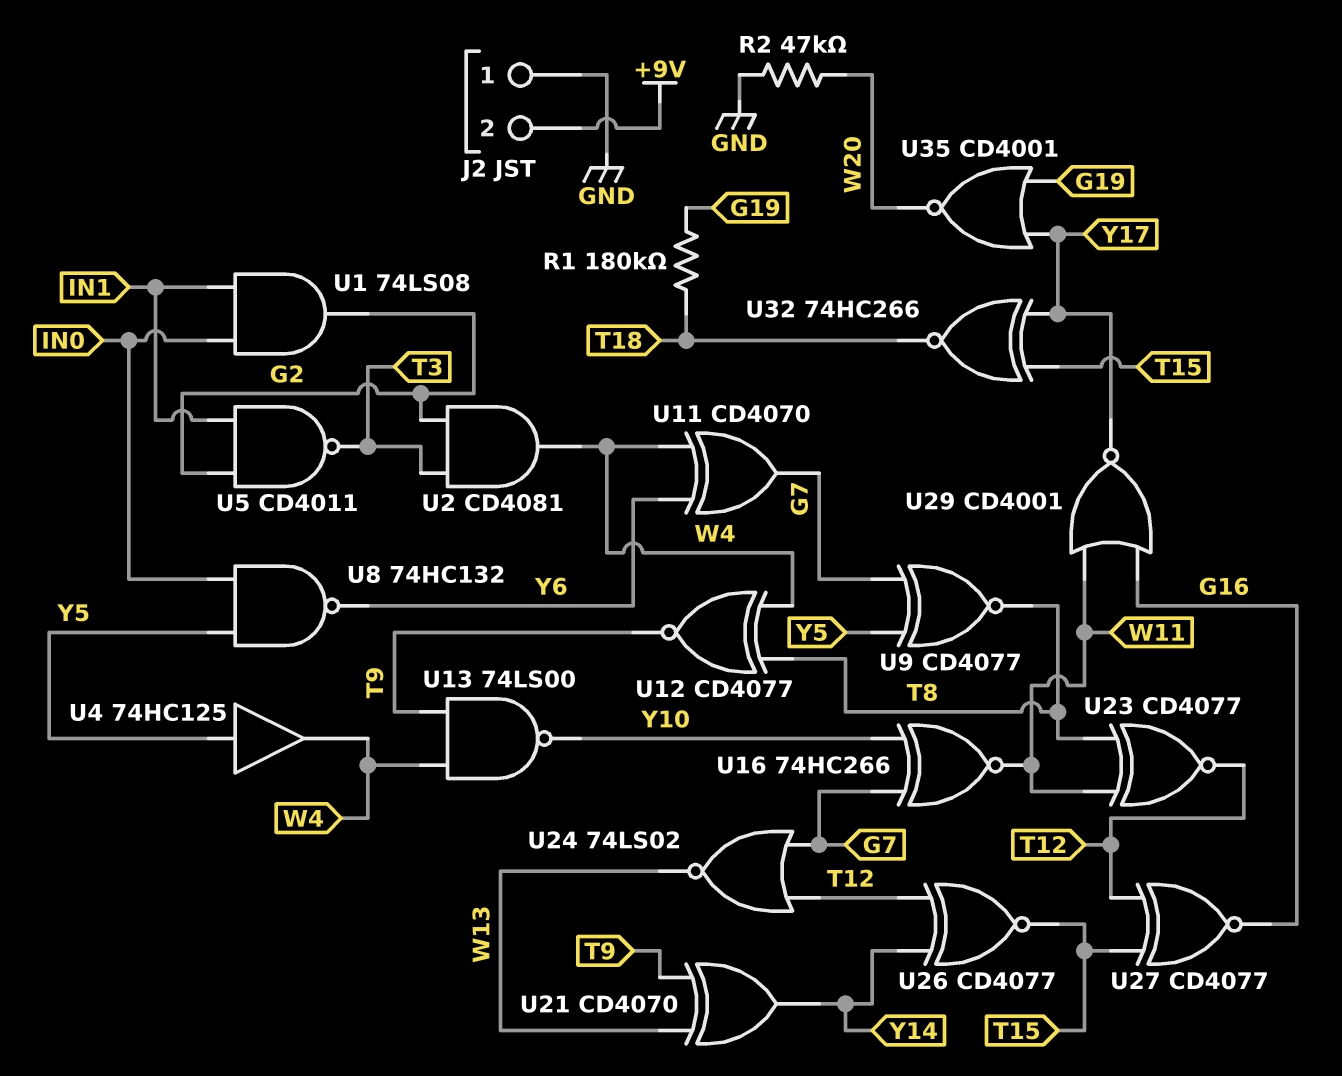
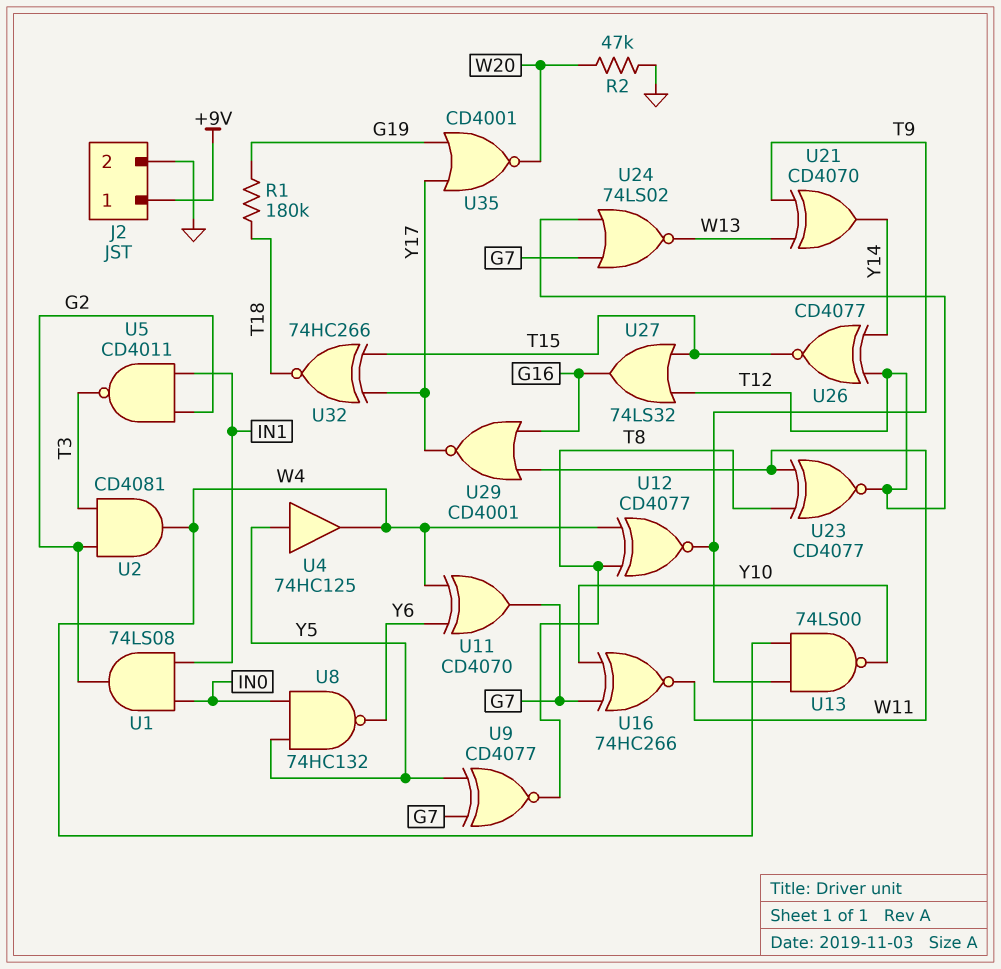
J2 pin 1: GND -> +9V
J2 pin 2: +9V -> GND
U27: XNOR CD4077 (in T12, in T15, out G16) -> OR 74LS32 (in T12, in T15, out G16)

